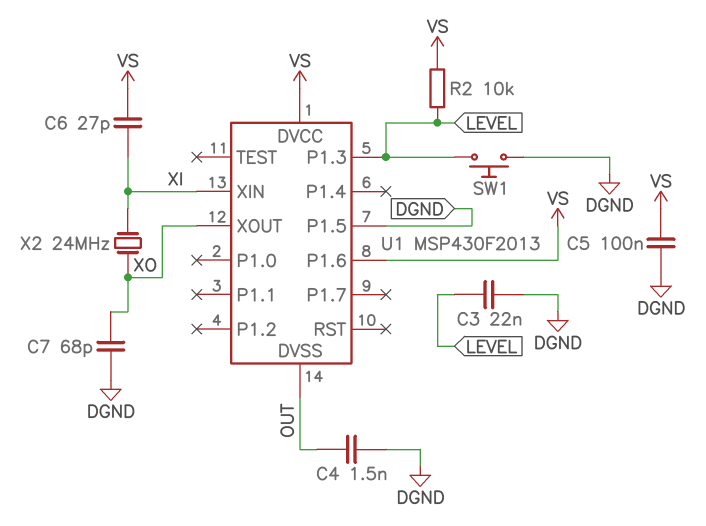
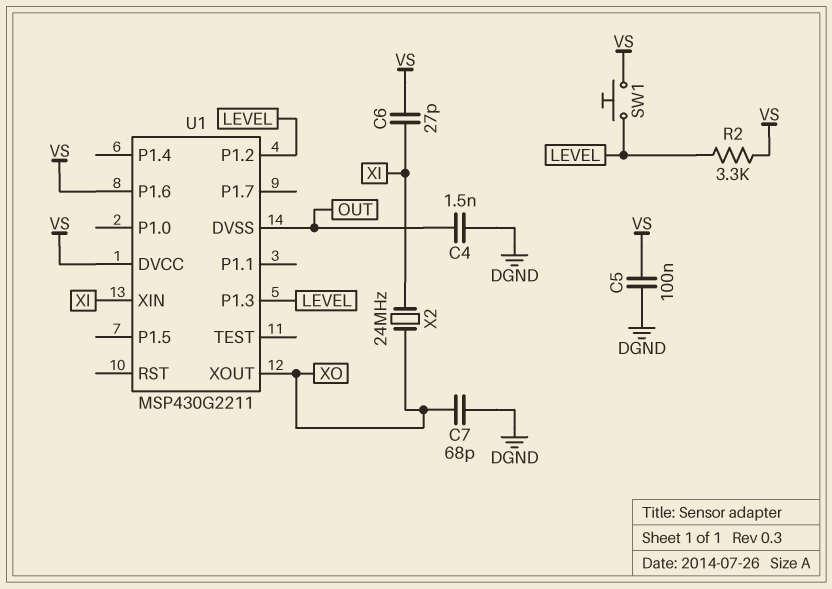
C3: 22nF (DGND, LEVEL) -> none
R2: 10k (LEVEL, VS) -> 3.3k (LEVEL, VS)
SW1: button (DGND, LEVEL) -> button (LEVEL, VS)
U1: MSP430F2013 -> MSP430G2211
U1 pin P1.2: none -> LEVEL
U1 pin P1.5: DGND -> none

